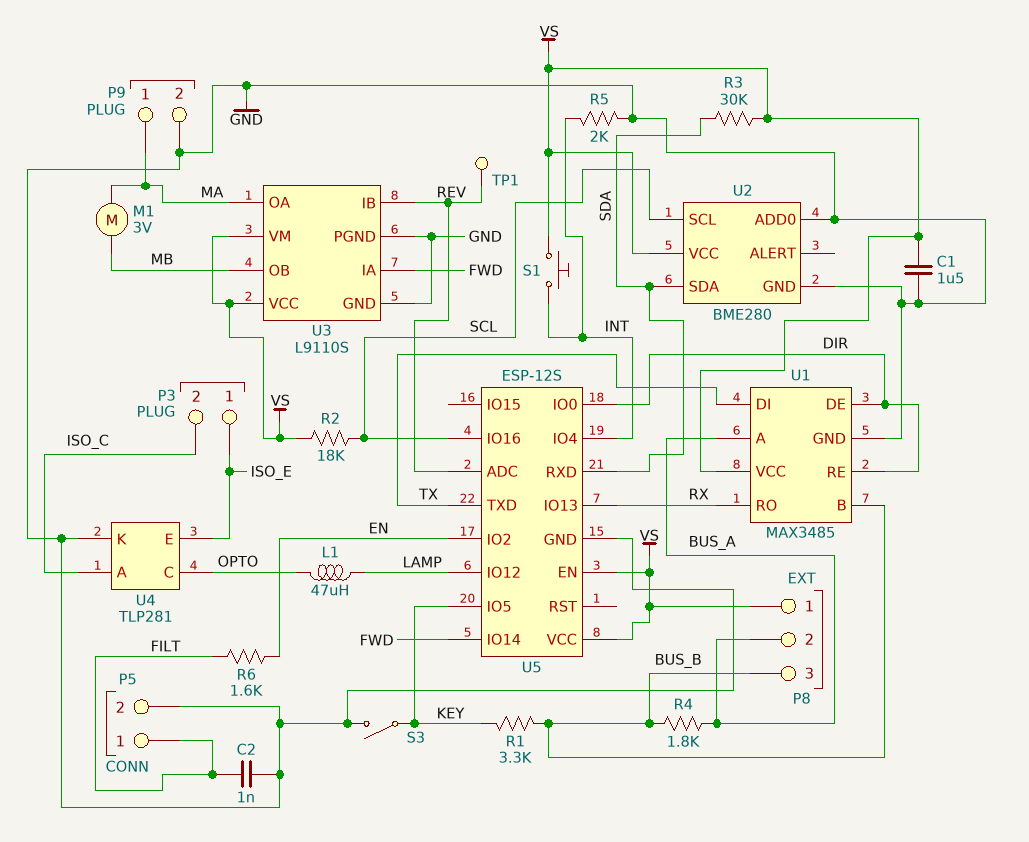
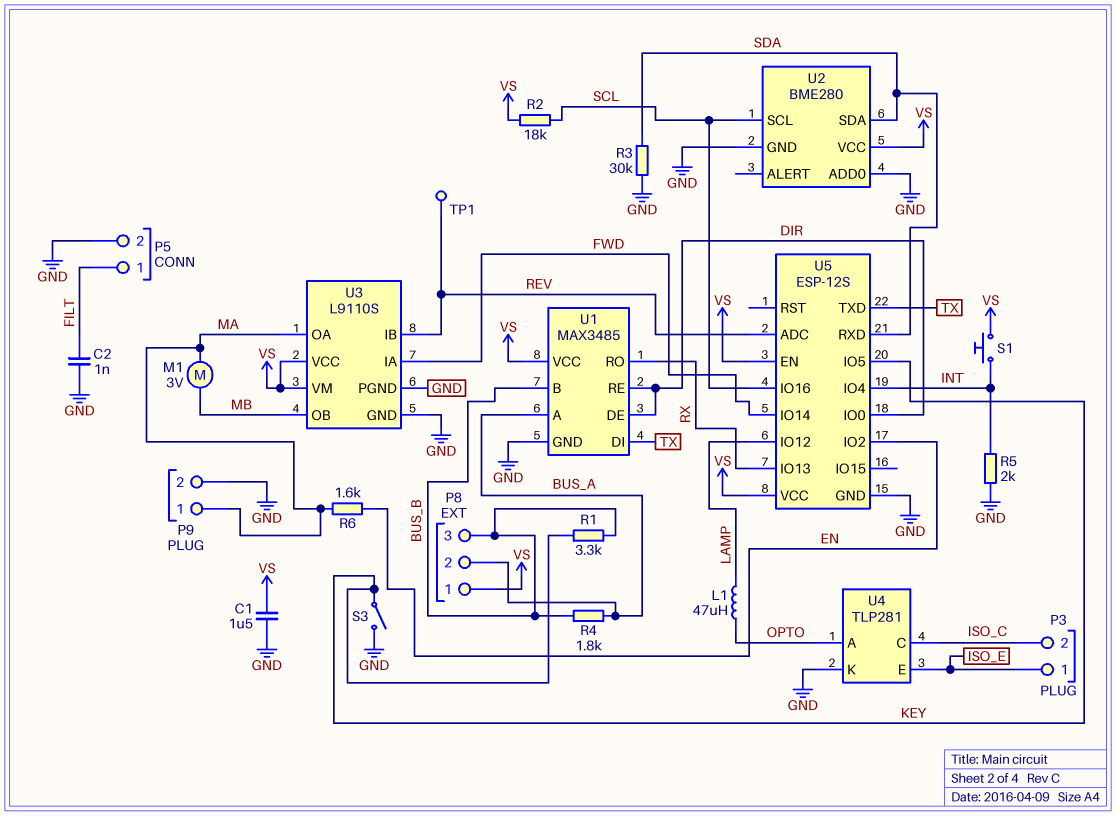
R3: 30k (SDA, VS) -> 30k (GND, SDA)
R6: 1.6k (EN, FILT) -> 1.6k (EN, MA)
U4 pin A: ISO_C -> OPTO
U4 pin C: OPTO -> ISO_C

